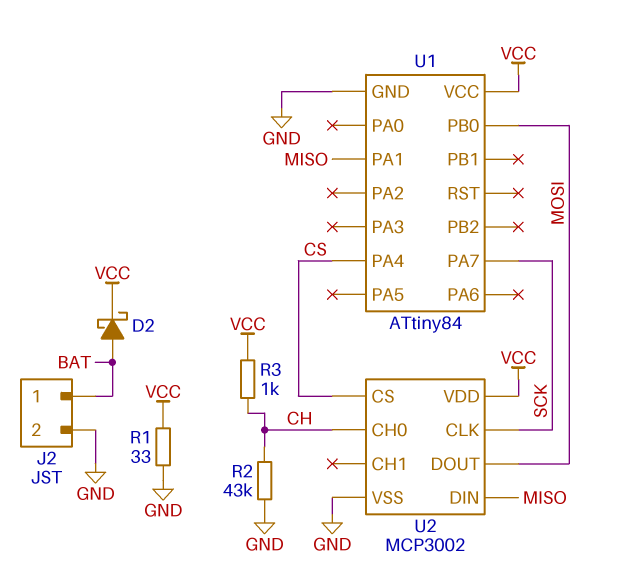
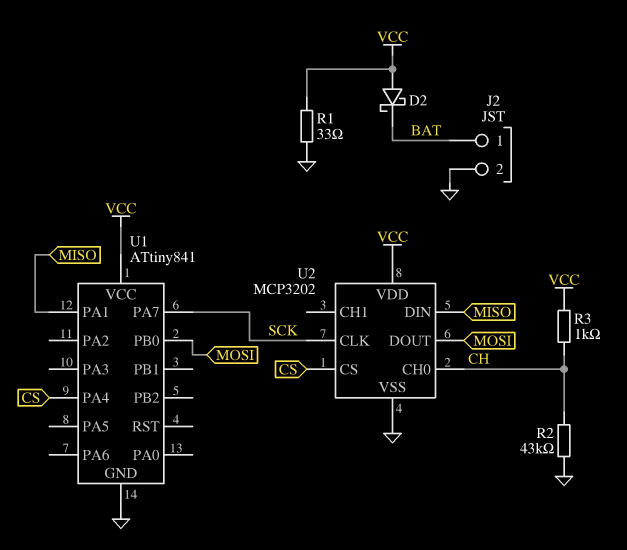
D2: schottky (A BAT, K VCC) -> schottky (A VCC, K BAT)
U1: ATtiny84 -> ATtiny841
U2: MCP3002 -> MCP3202

